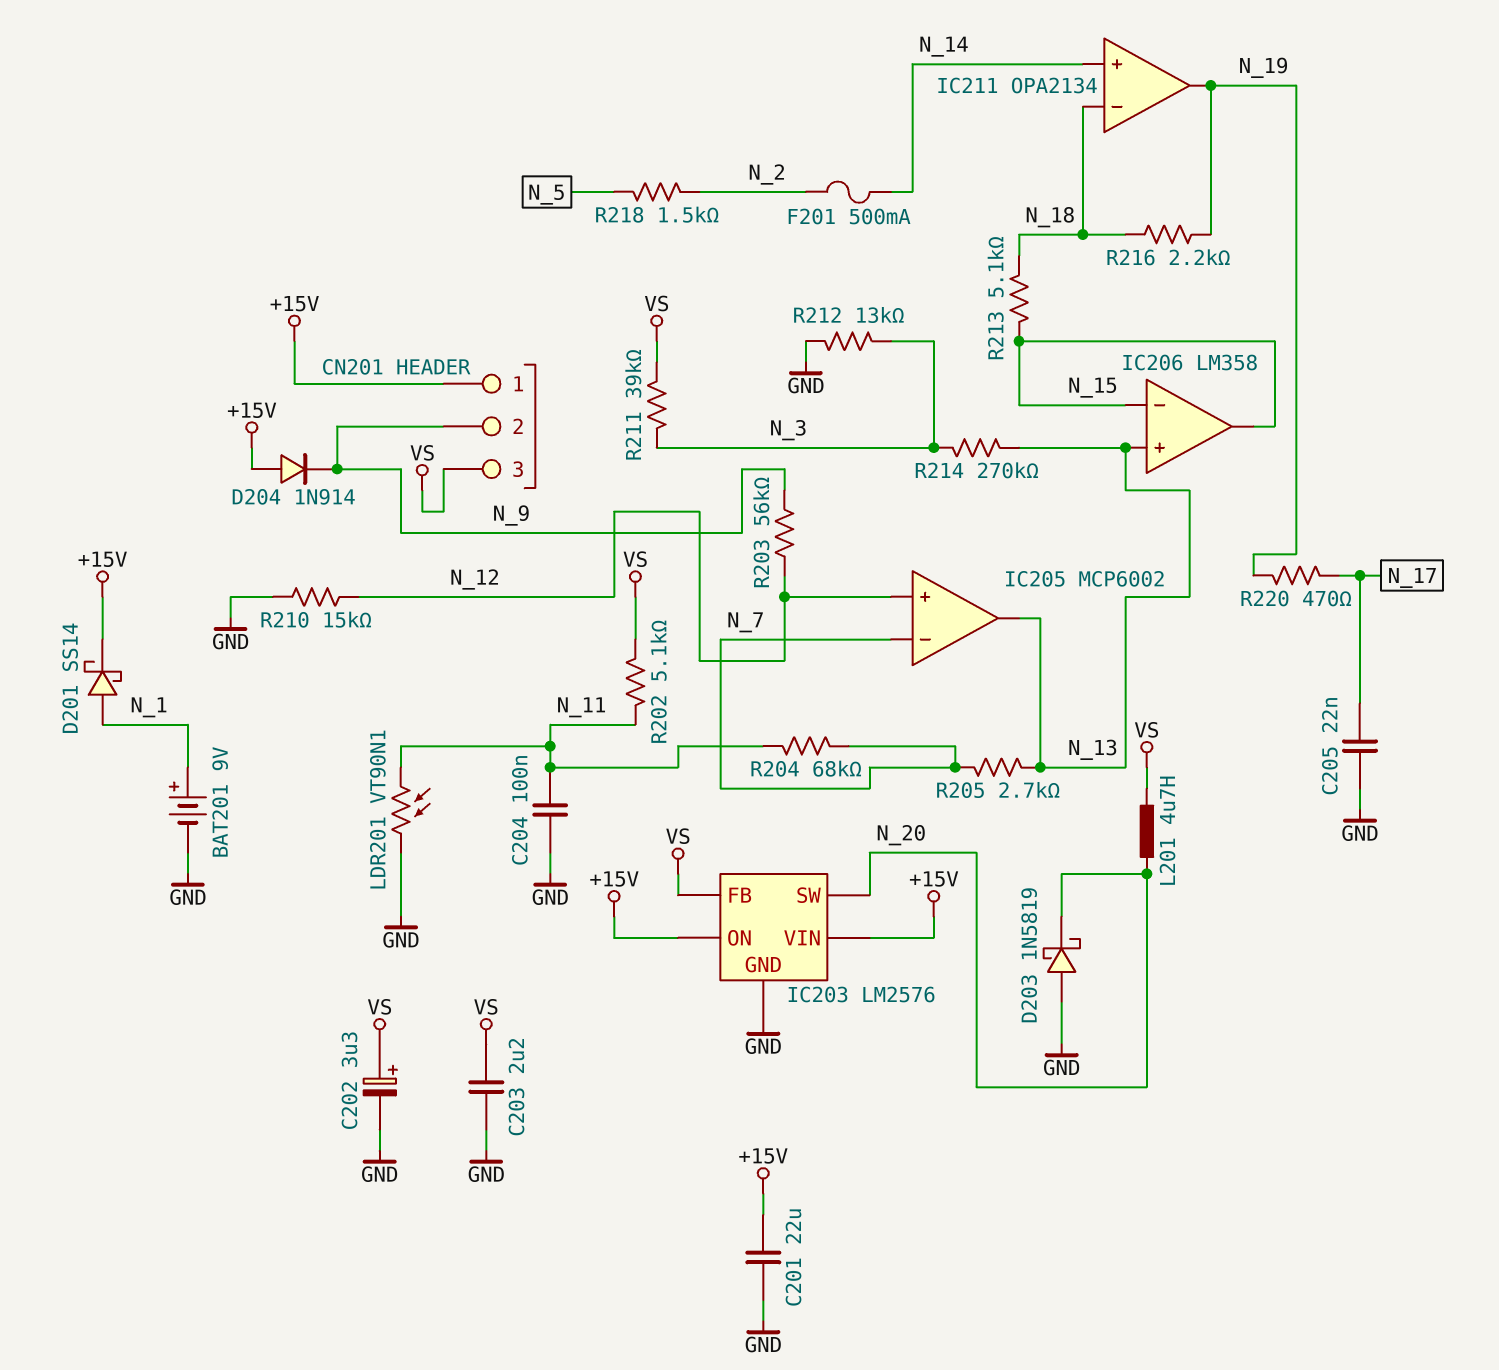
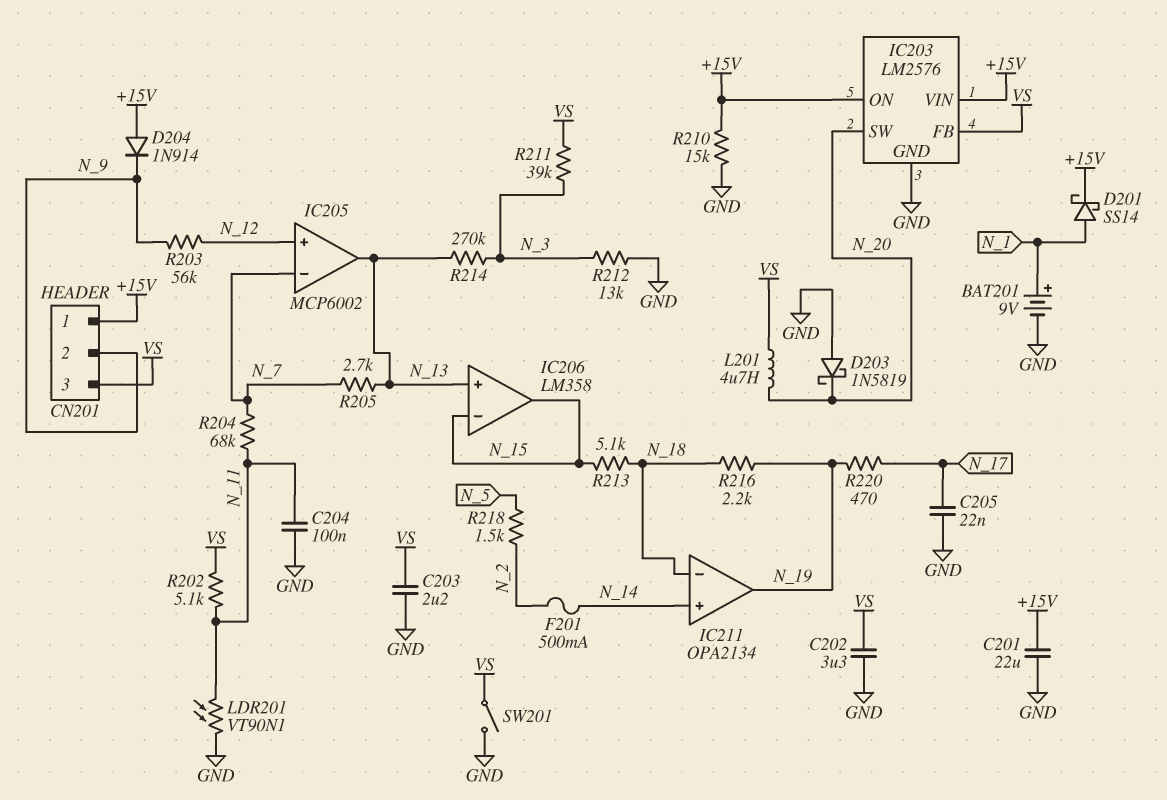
C202: 3.3uF (plus VS, minus GND) -> 3.3uF (GND, VS)
R210: 15k (GND, N_12) -> 15k (+15V, GND)
SW201: none -> switch (GND, VS)

